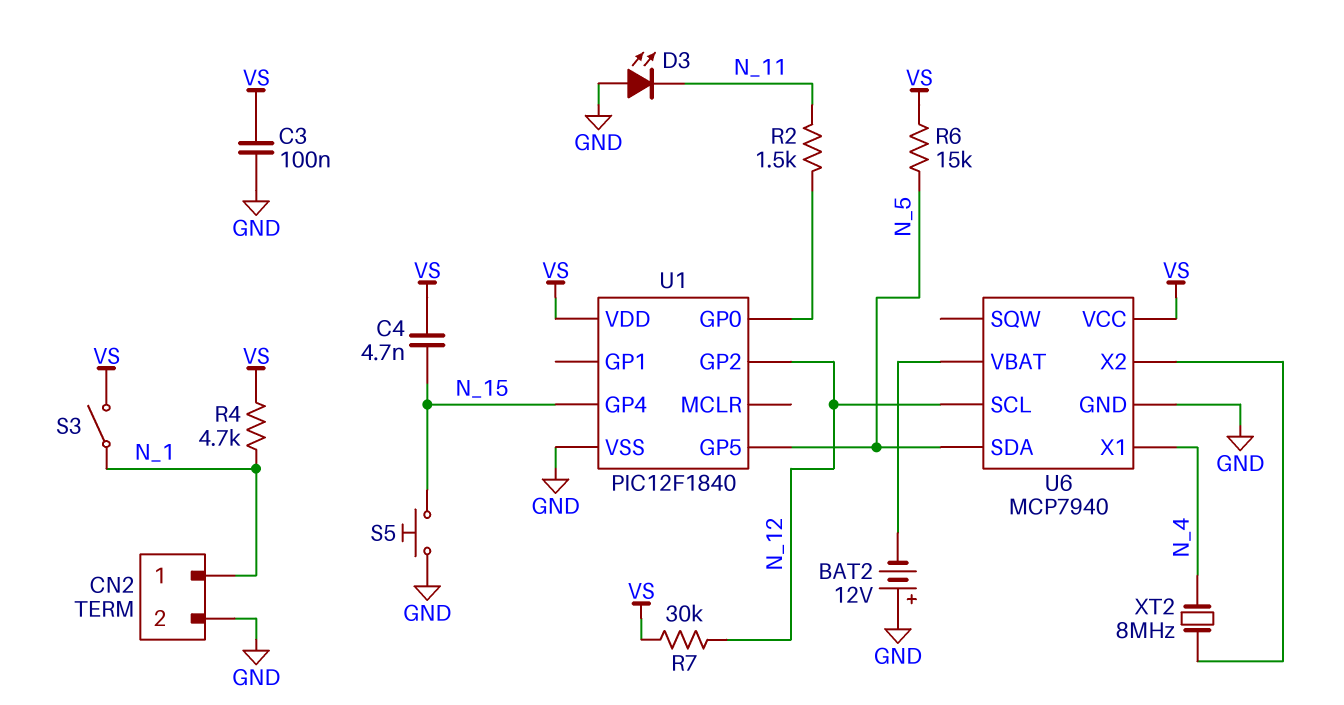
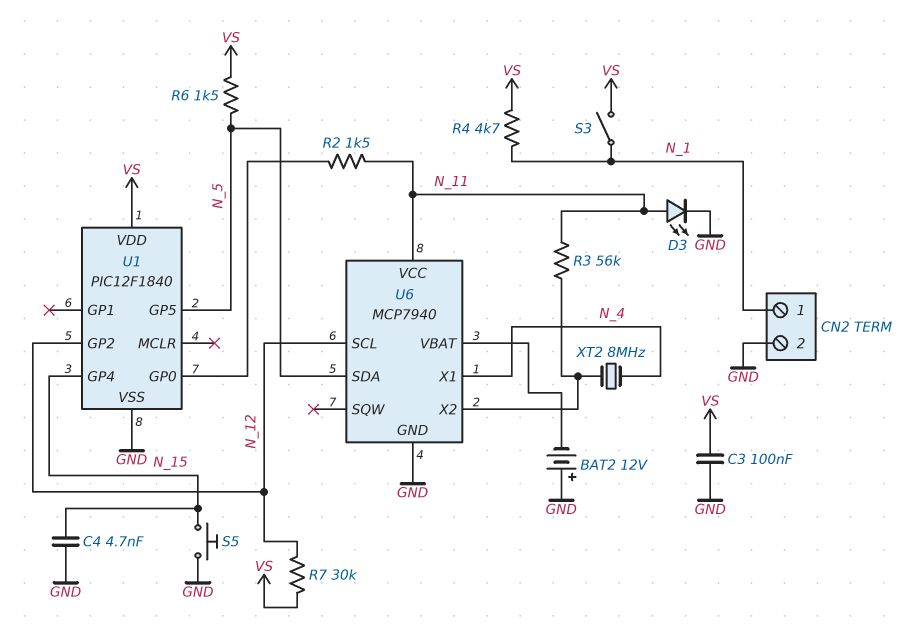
C4: 4.7nF (N_15, VS) -> 4.7nF (GND, N_15)
D3: LED (A GND, K N_11) -> LED (A N_11, K GND)
R3: none -> 56k (N_11, U6/X2)
R6: 15k (N_5, VS) -> 1.5k (N_5, VS)
U6 pin VCC: VS -> N_11

